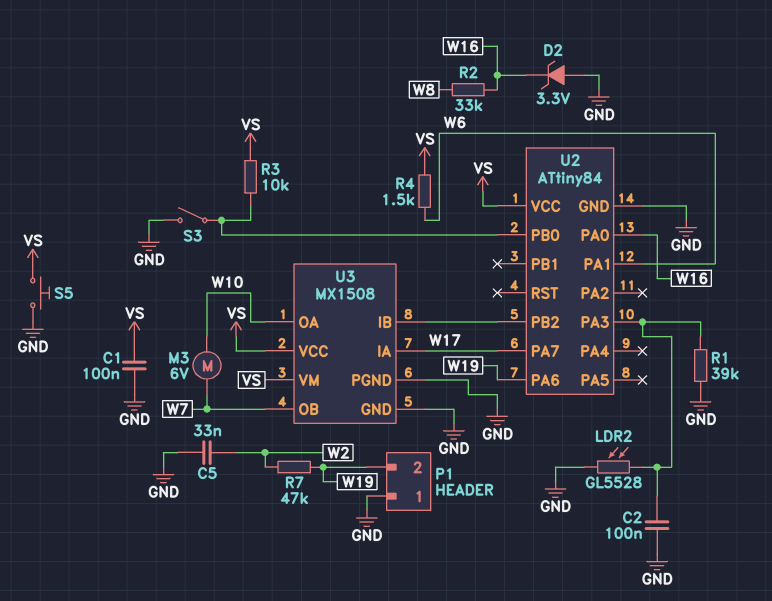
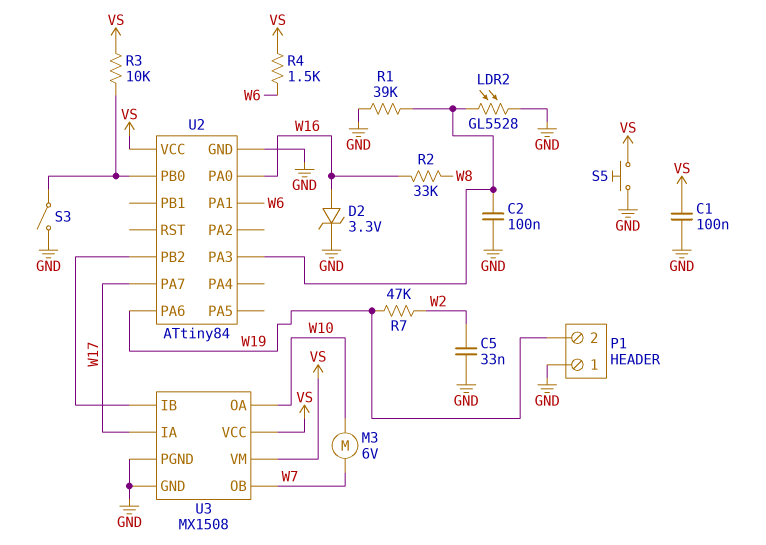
D2: zener 3.3V (A GND, K W16) -> zener 3.3V (A W16, K GND)

